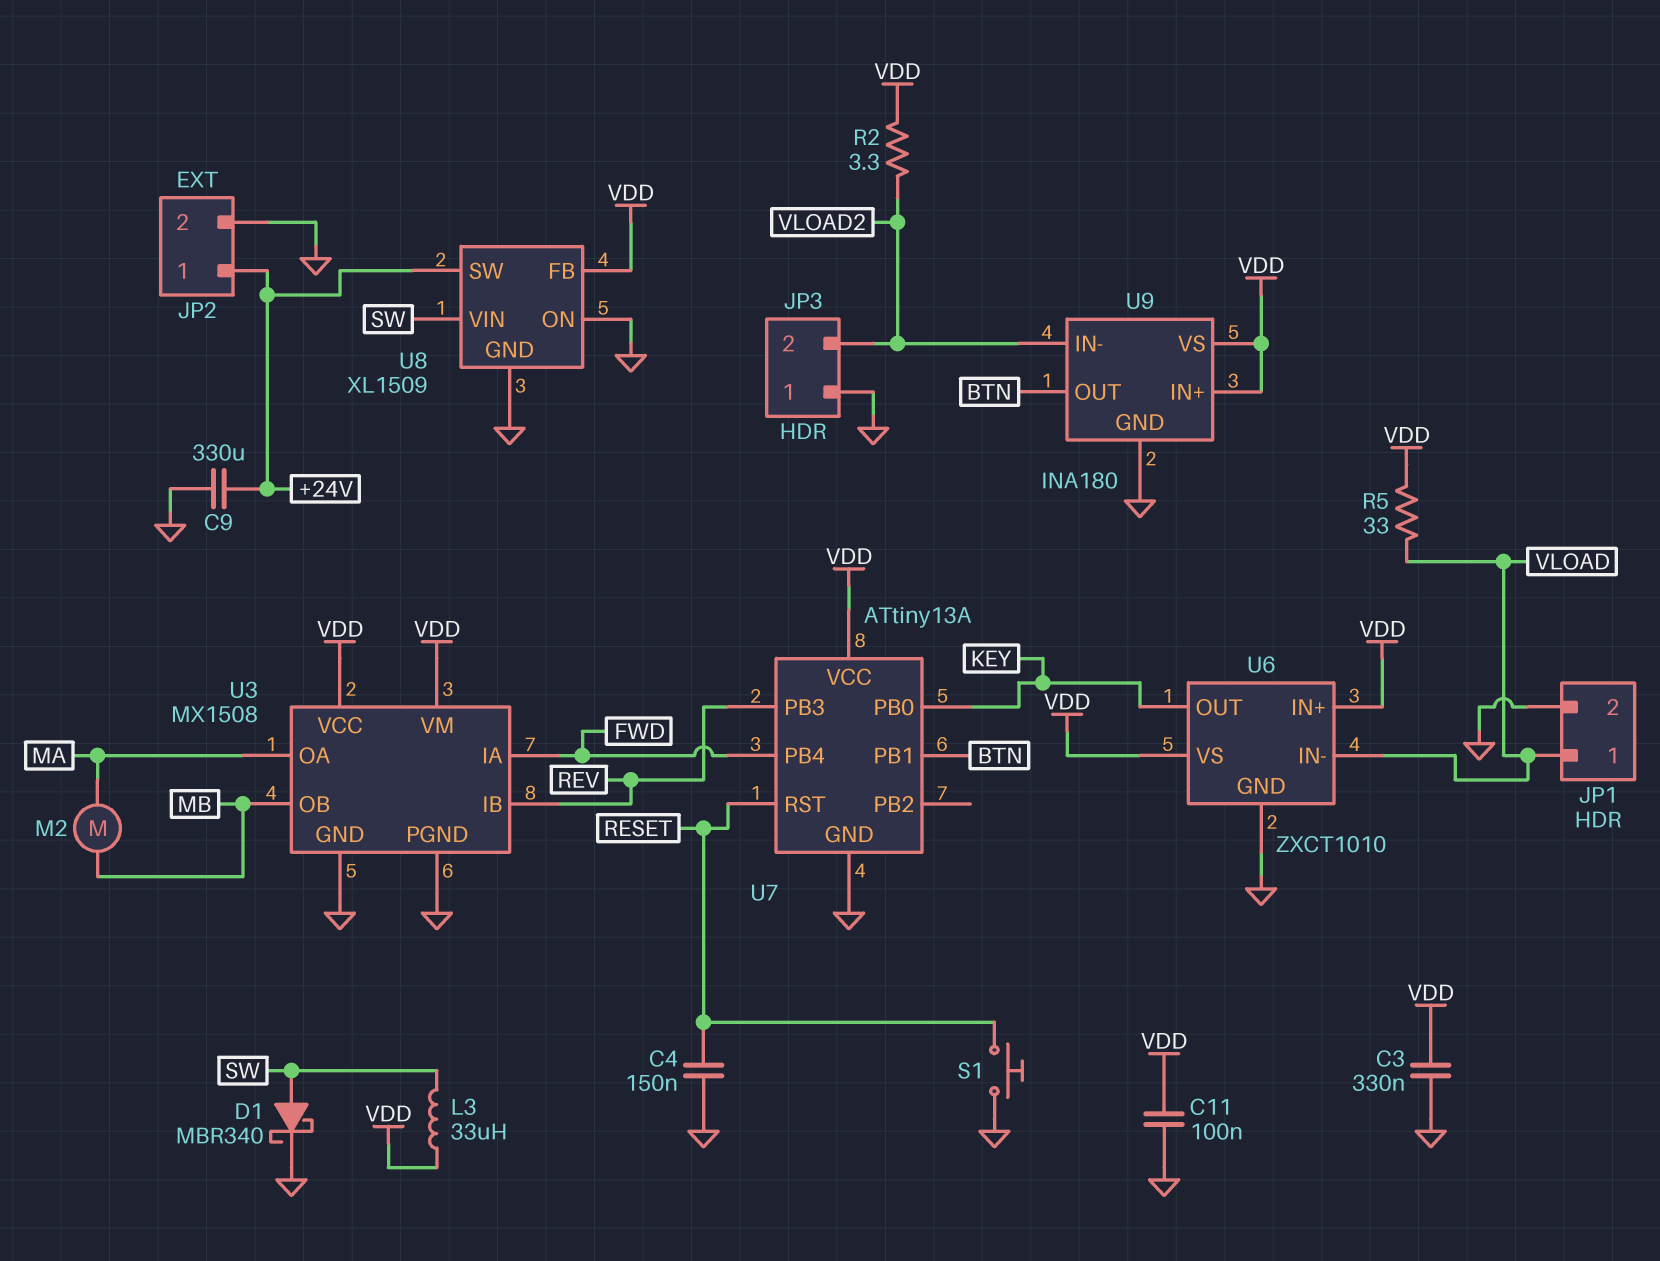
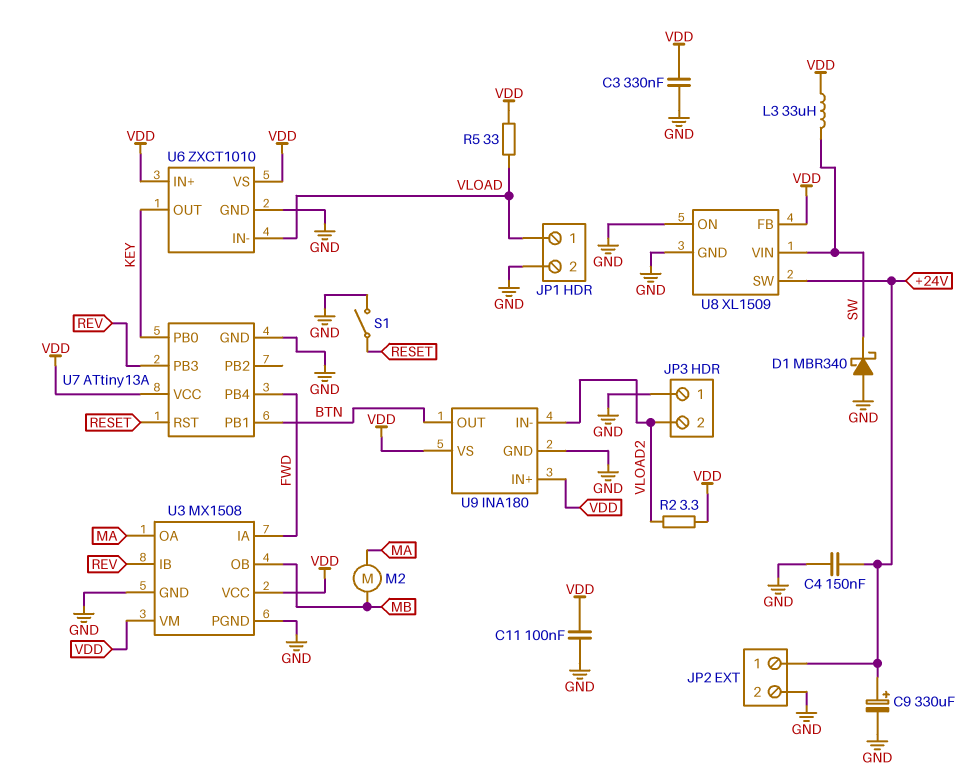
C4: 150nF (GND, RESET) -> 150nF (+24V, GND)
C9: 330uF (+24V, GND) -> 330uF (plus +24V, minus GND)
D1: schottky MBR340 (A SW, K GND) -> schottky MBR340 (A GND, K SW)
S1: button (GND, RESET) -> switch (GND, RESET)

